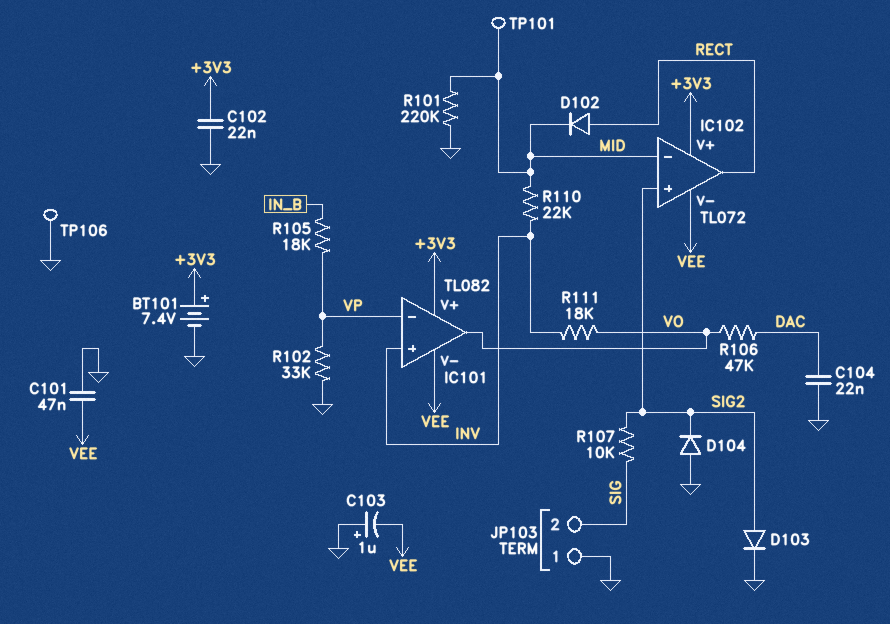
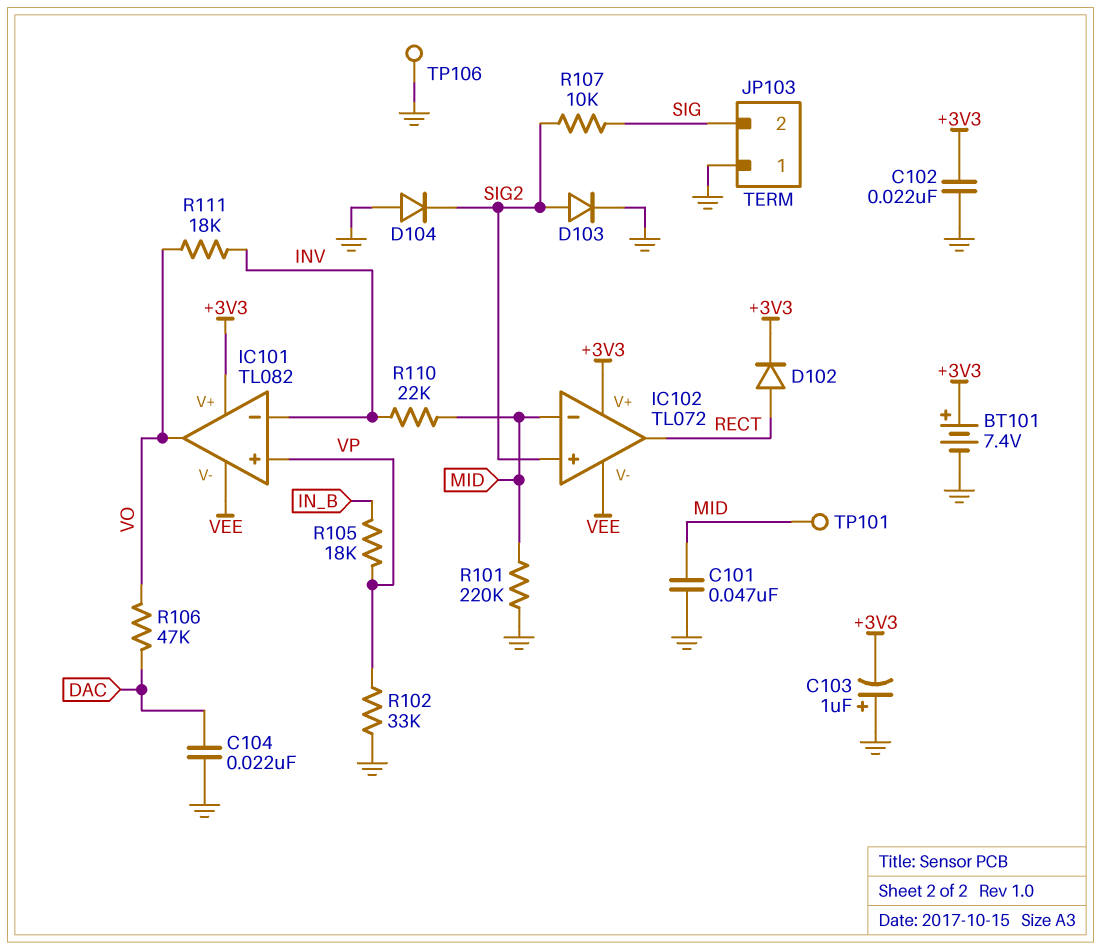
C101: 47nF (GND, VEE) -> 47nF (GND, MID)
C103: 1uF (plus GND, minus VEE) -> 1uF (plus GND, minus +3V3)
D102: diode (A RECT, K MID) -> diode (A RECT, K +3V3)
IC101 pin in+: INV -> VP
IC101 pin in-: VP -> INV

